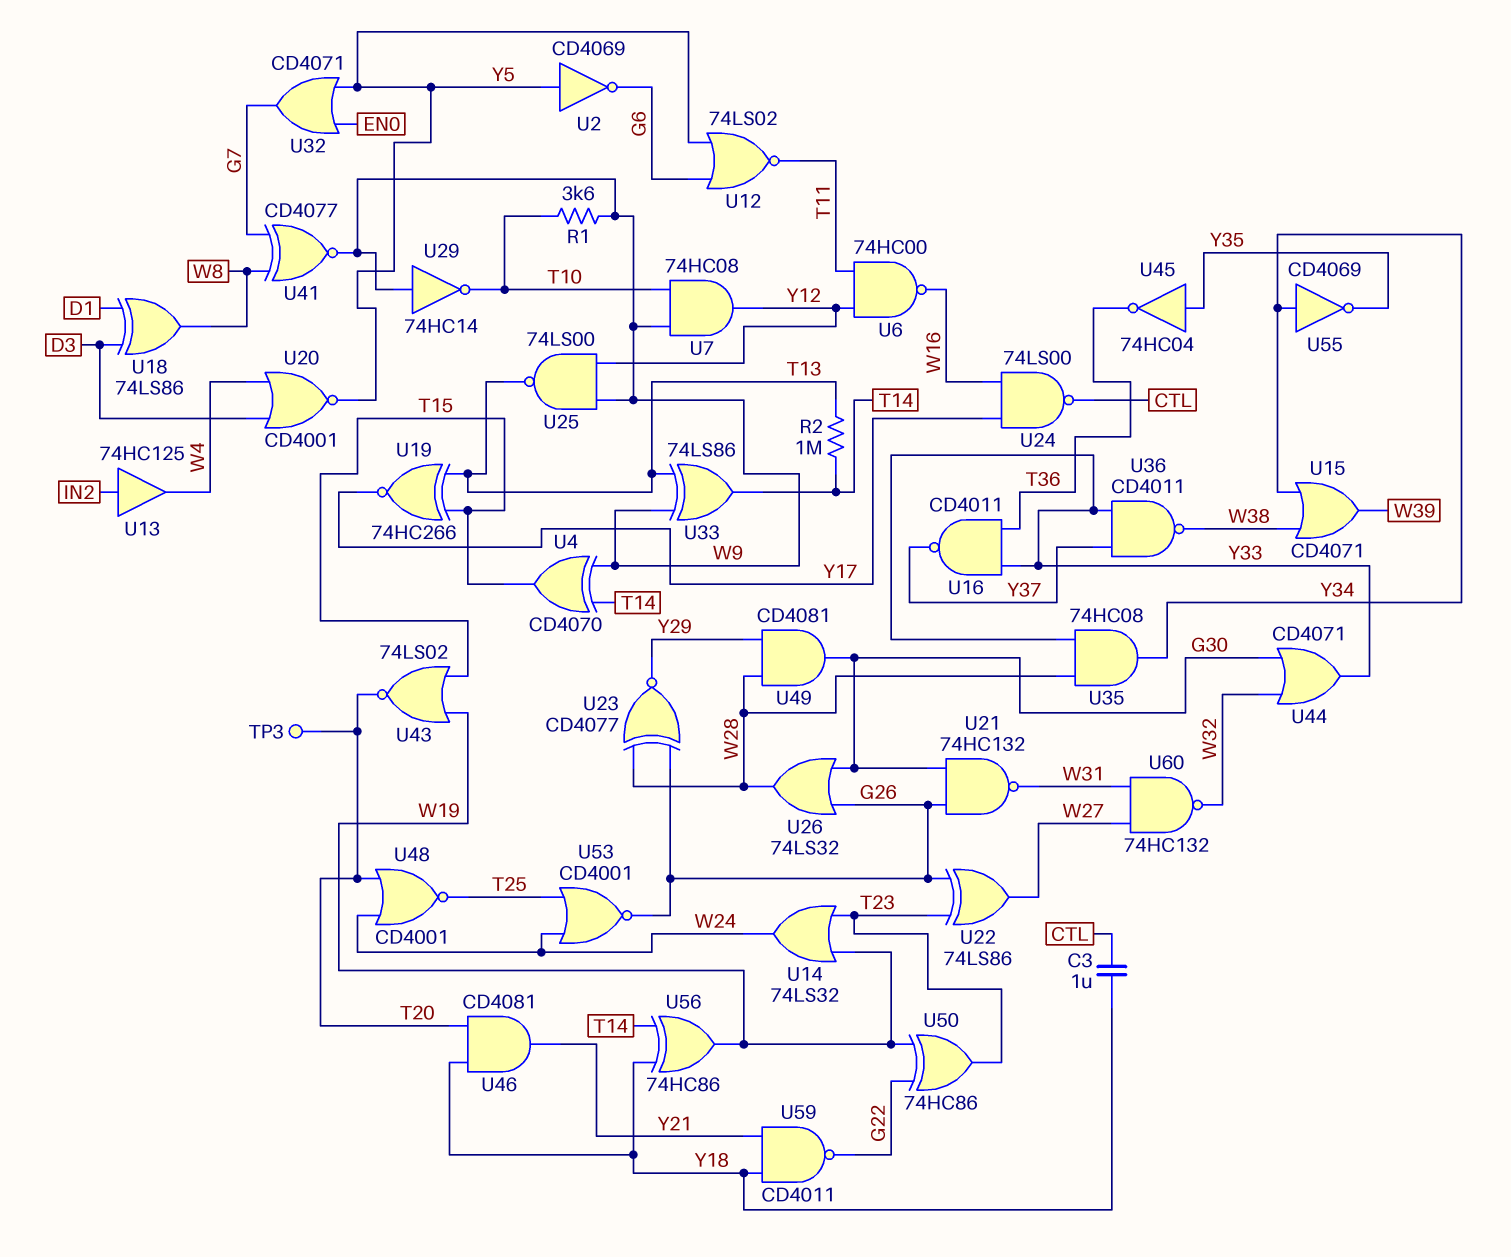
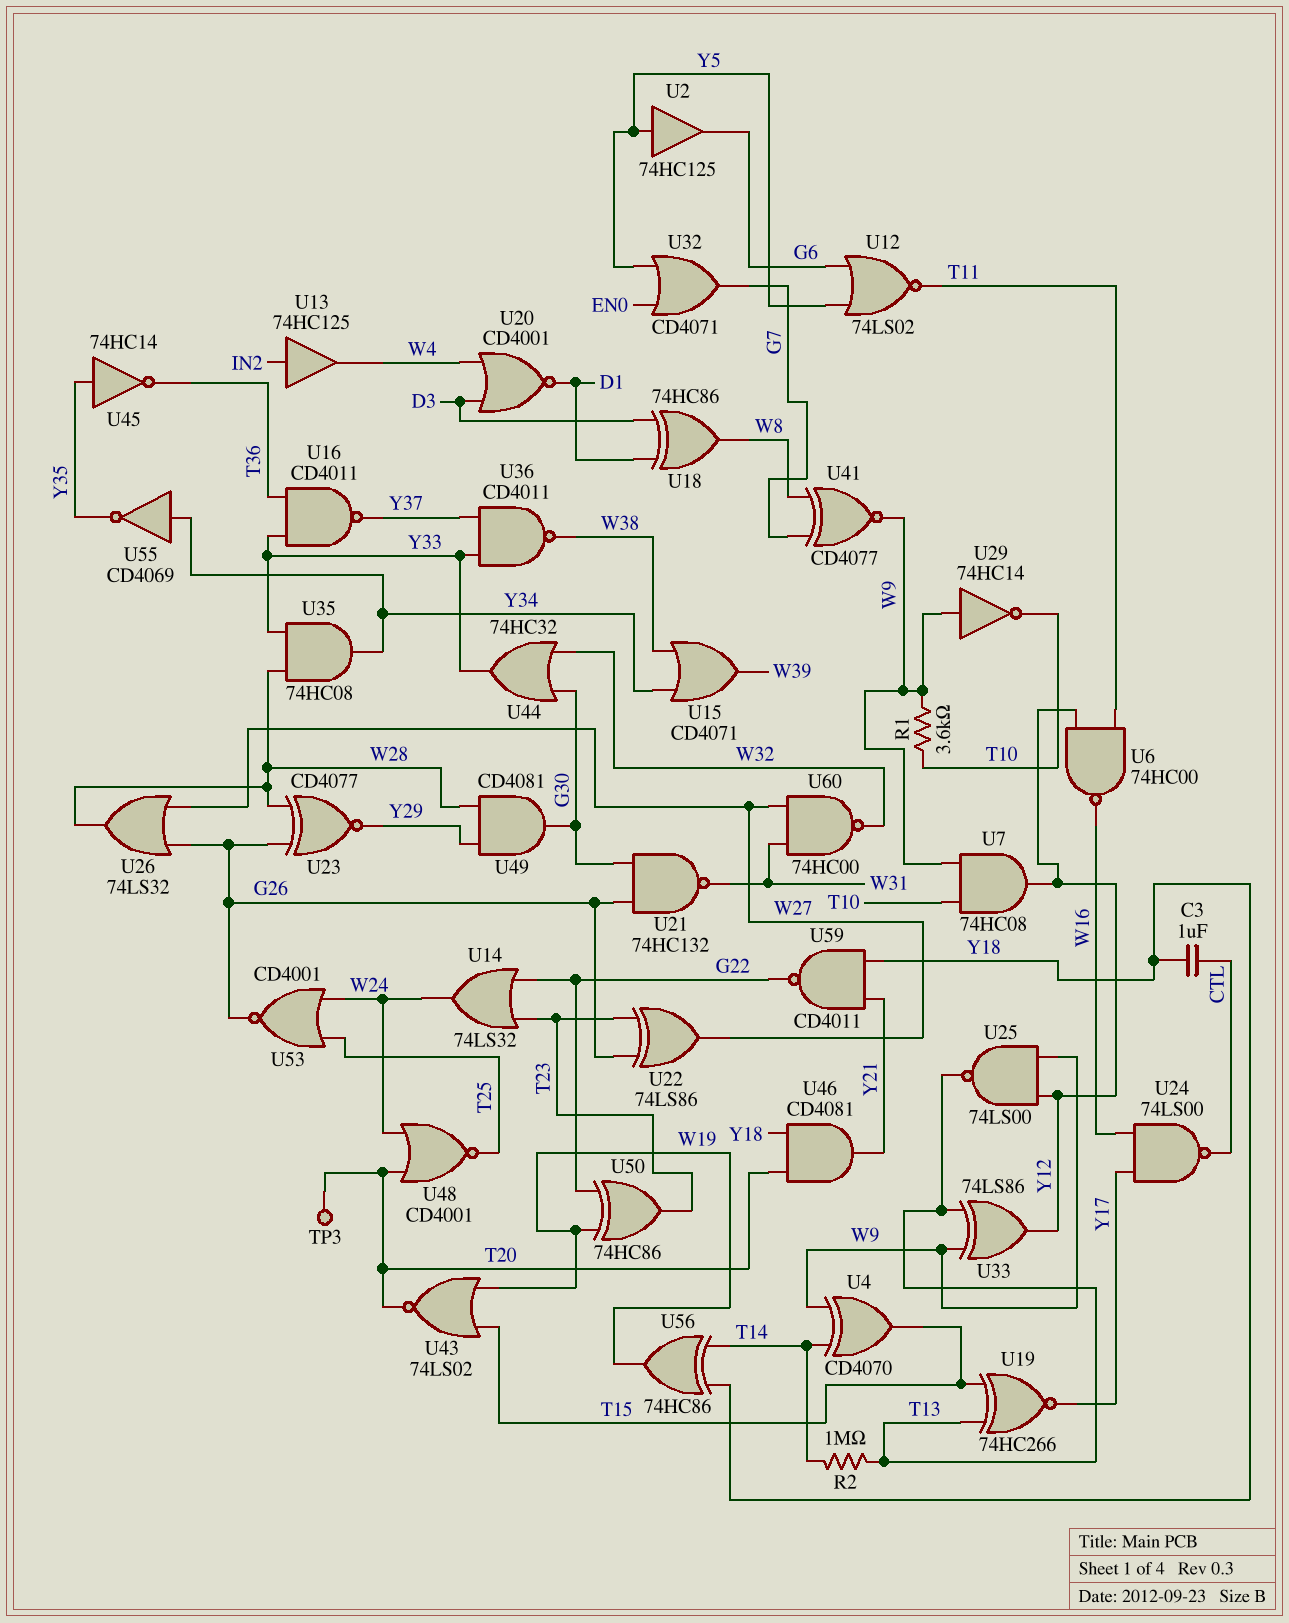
U2: NOT CD4069 (in Y5, out G6) -> buffer 74HC125 (in Y5, out G6)
U14: OR 74LS32 (in T23, in W19, out W24) -> OR 74LS32 (in G22, in T23, out W24)
U18: XOR 74LS86 (in D1, in D3, out W8) -> XOR 74HC86 (in D1, in D3, out W8)
U20: NOR CD4001 (in D3, in W4, out Y5) -> NOR CD4001 (in D3, in W4, out D1)
U26: OR 74LS32 (in G26, in G30, out W28) -> OR 74LS32 (in G26, in W27, out W28)
U33: XOR 74LS86 (in T13, in W9, out T14) -> XOR 74LS86 (in T13, in W9, out Y12)
U44: OR CD4071 (in G30, in W32, out Y33) -> OR 74HC32 (in G30, in W32, out Y33)
U45: NOT 74HC04 (in Y35, out T36) -> NOT 74HC14 (in Y35, out T36)
U60: NAND 74HC132 (in W27, in W31, out W32) -> NAND 74HC00 (in W27, in W31, out W32)

